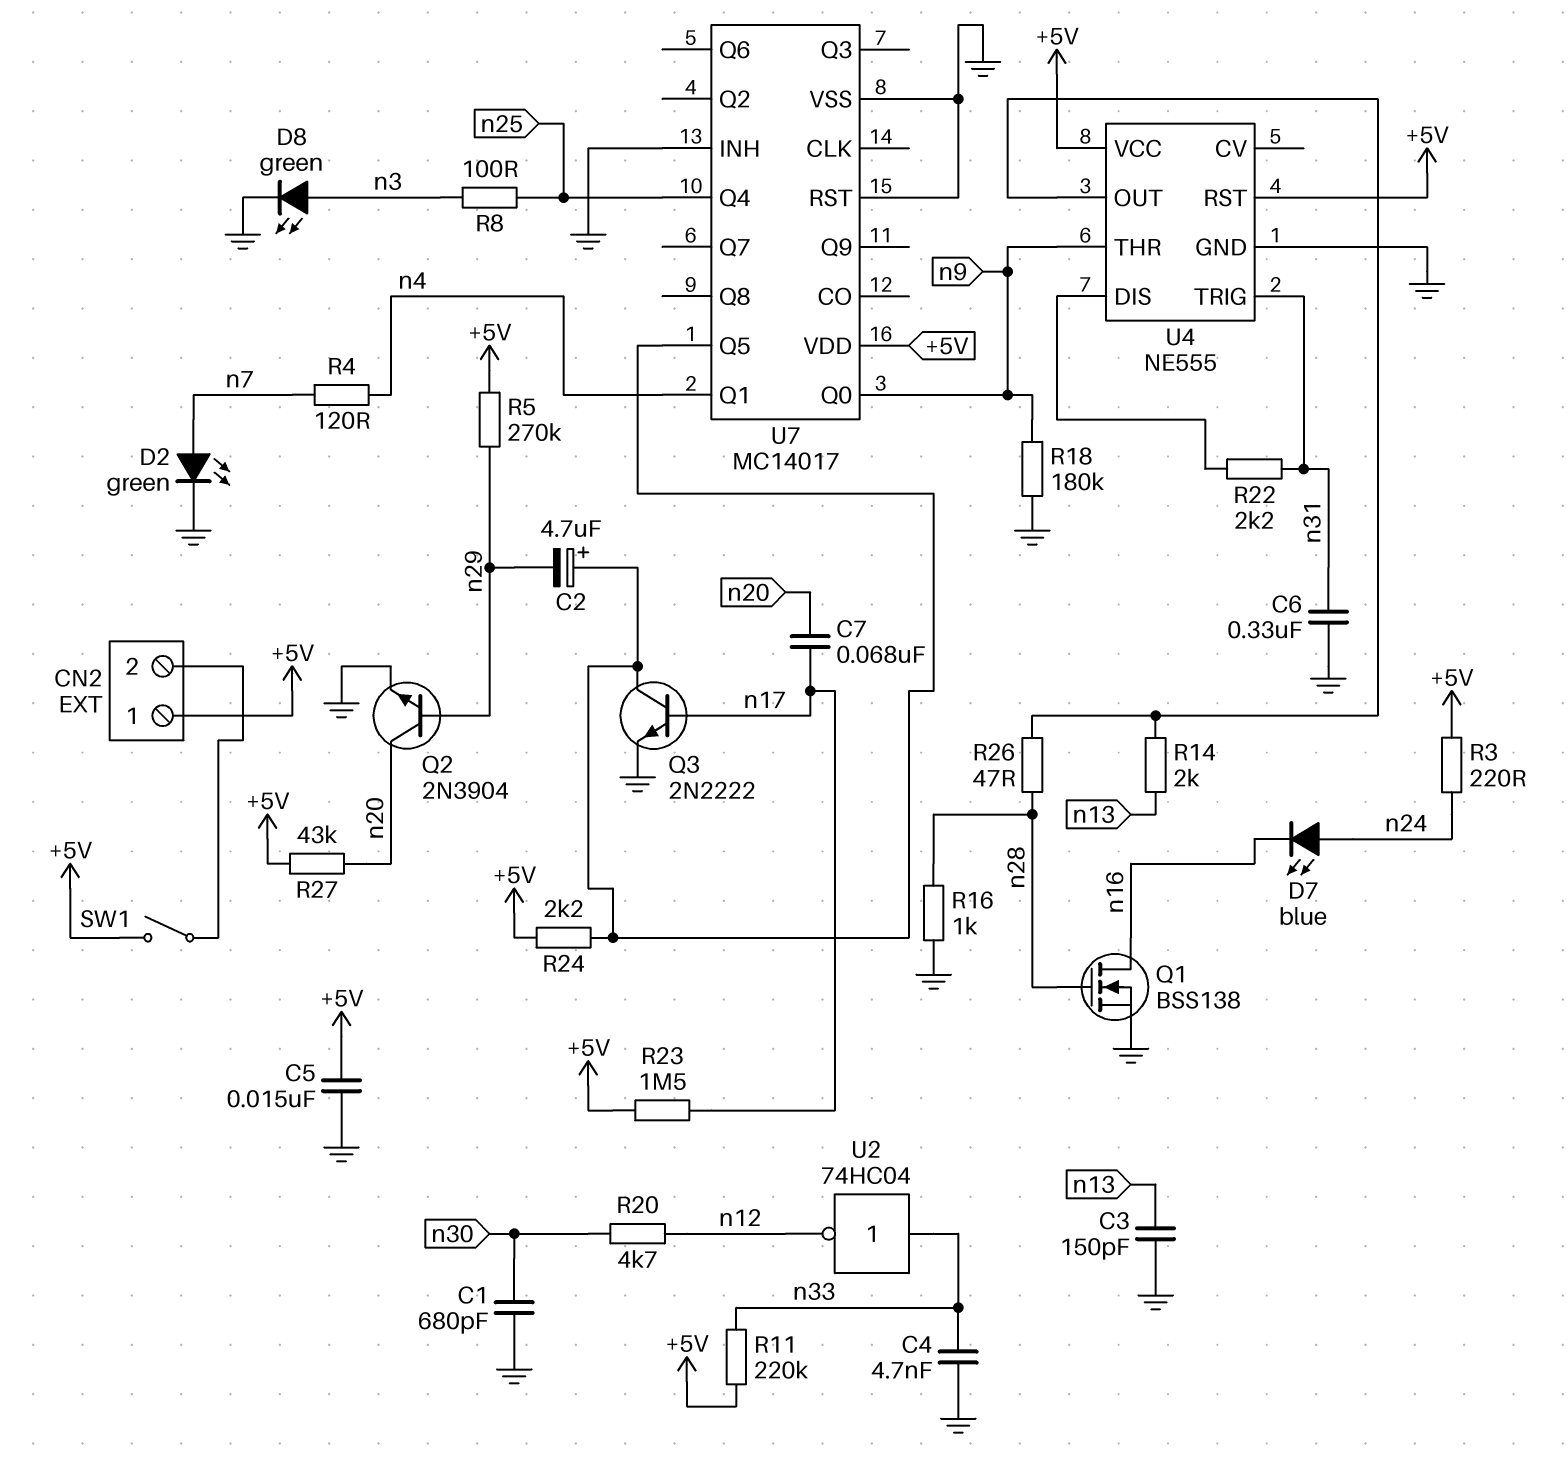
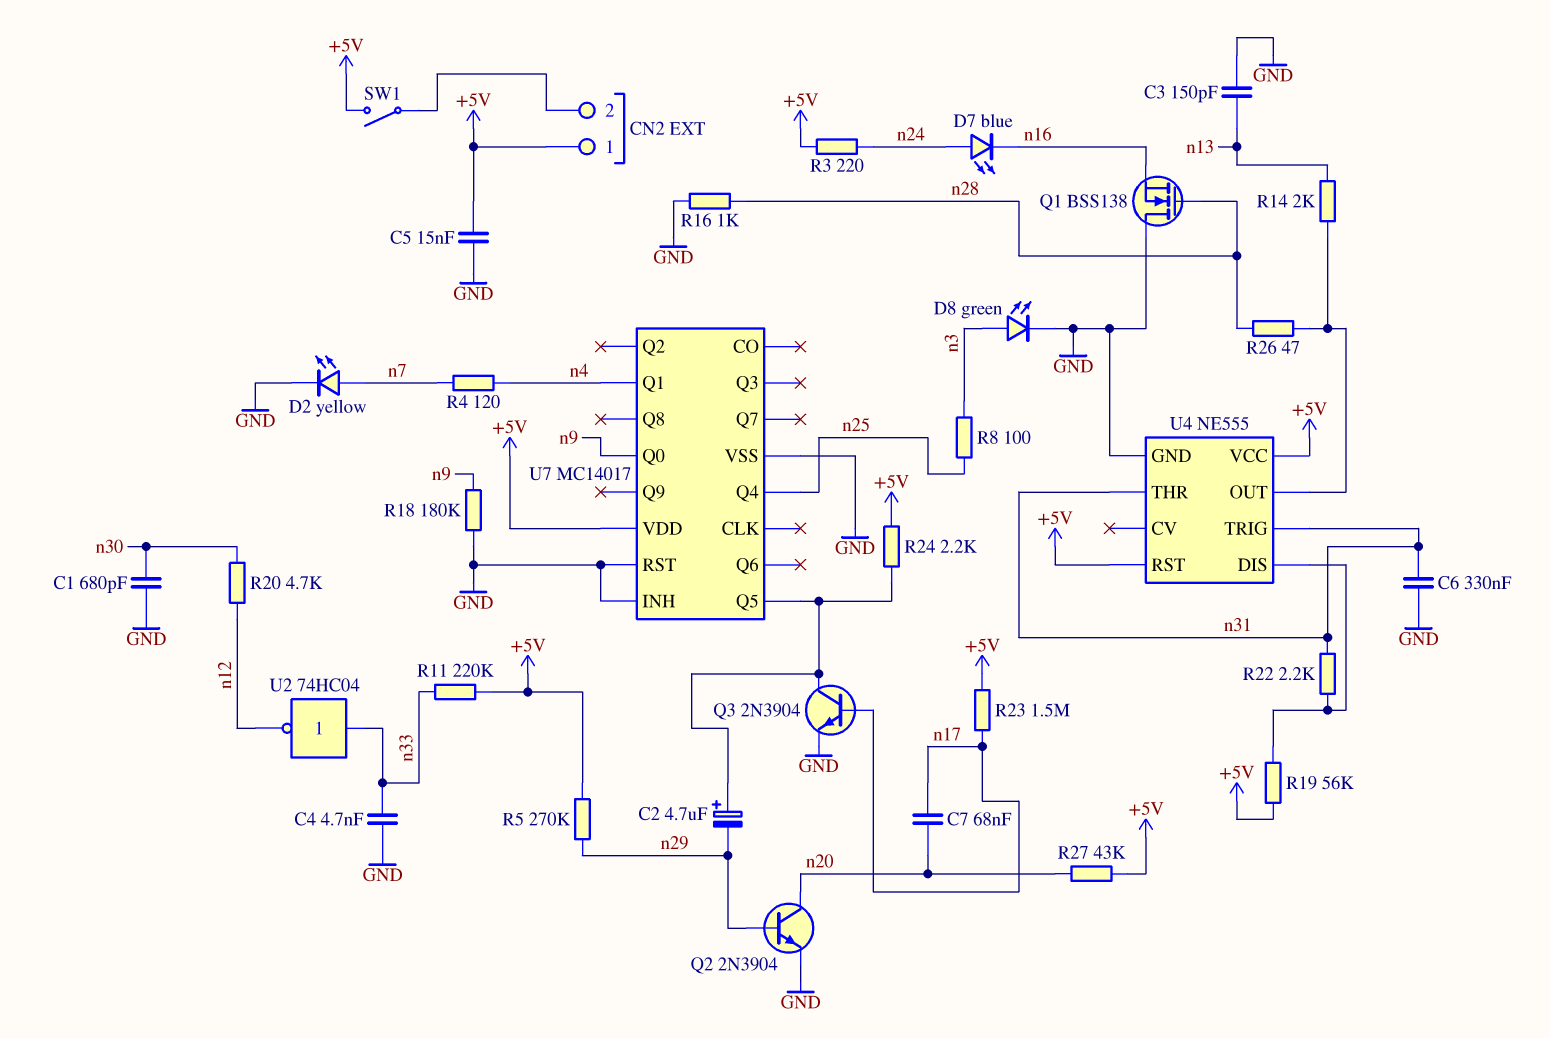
D2: LED green (A n7, K GND) -> LED yellow (A n7, K GND)
Q1: NMOS BSS138 (G n28, D n16, S GND) -> NMOS BSS138 (G n28, D GND, S n16)
Q3: NPN 2N2222 (B n17, C U7/Q5, E GND) -> NPN 2N3904 (B n17, C U7/Q5, E GND)
R19: none -> 56k (+5V, U4/DIS)
U4 pin THR: n9 -> n31

